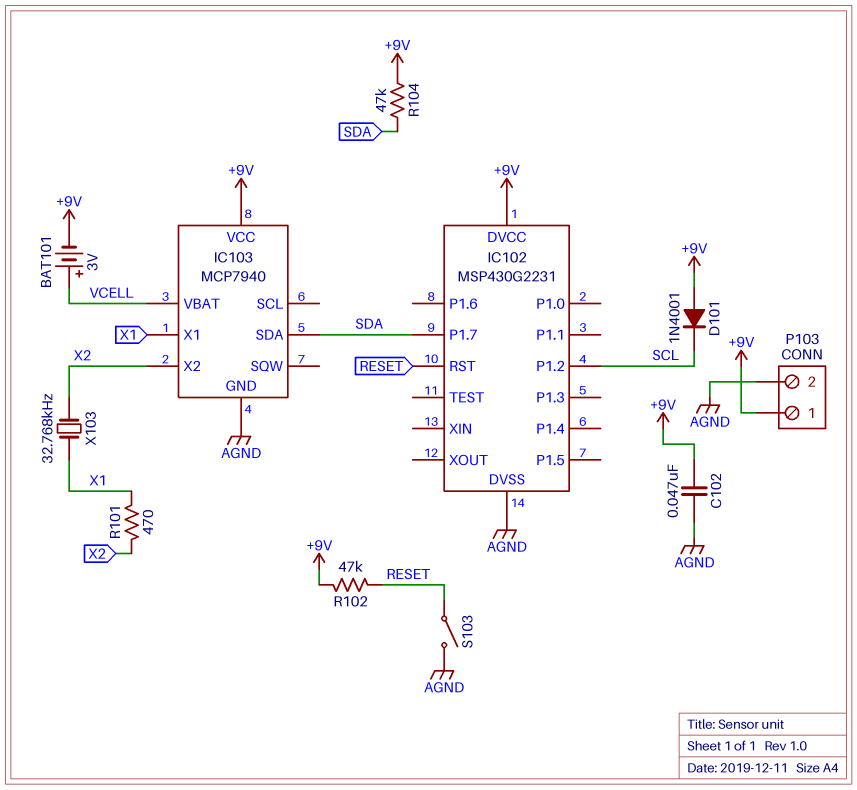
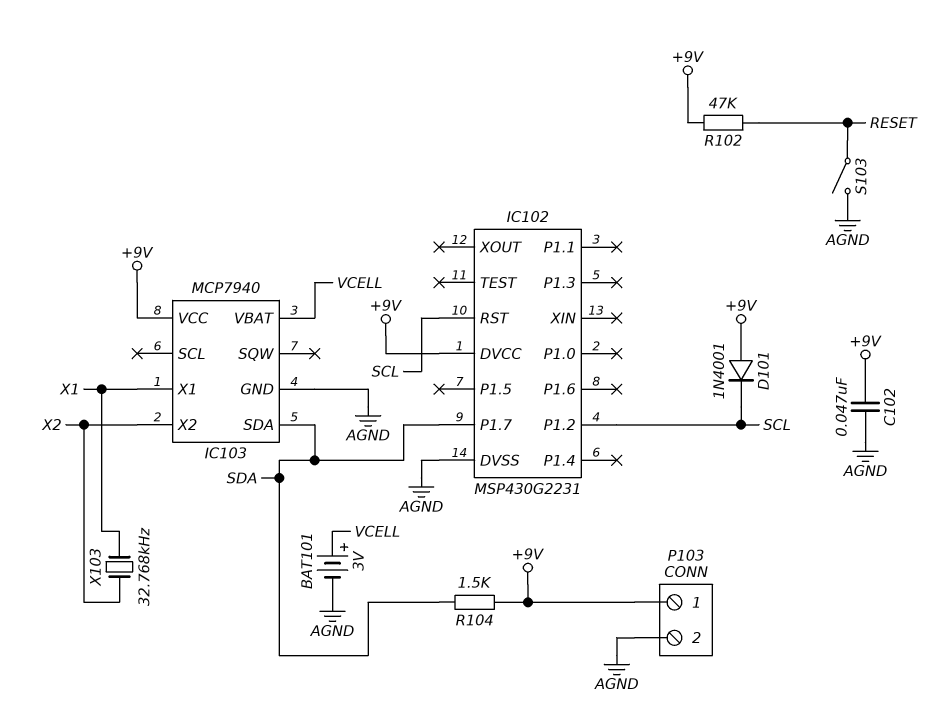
BAT101: 3V (plus VCELL, minus +9V) -> 3V (plus VCELL, minus AGND)
IC102 pin RST: RESET -> SCL
R101: 470 (X1, X2) -> none
R104: 47k (+9V, SDA) -> 1.5k (+9V, SDA)

